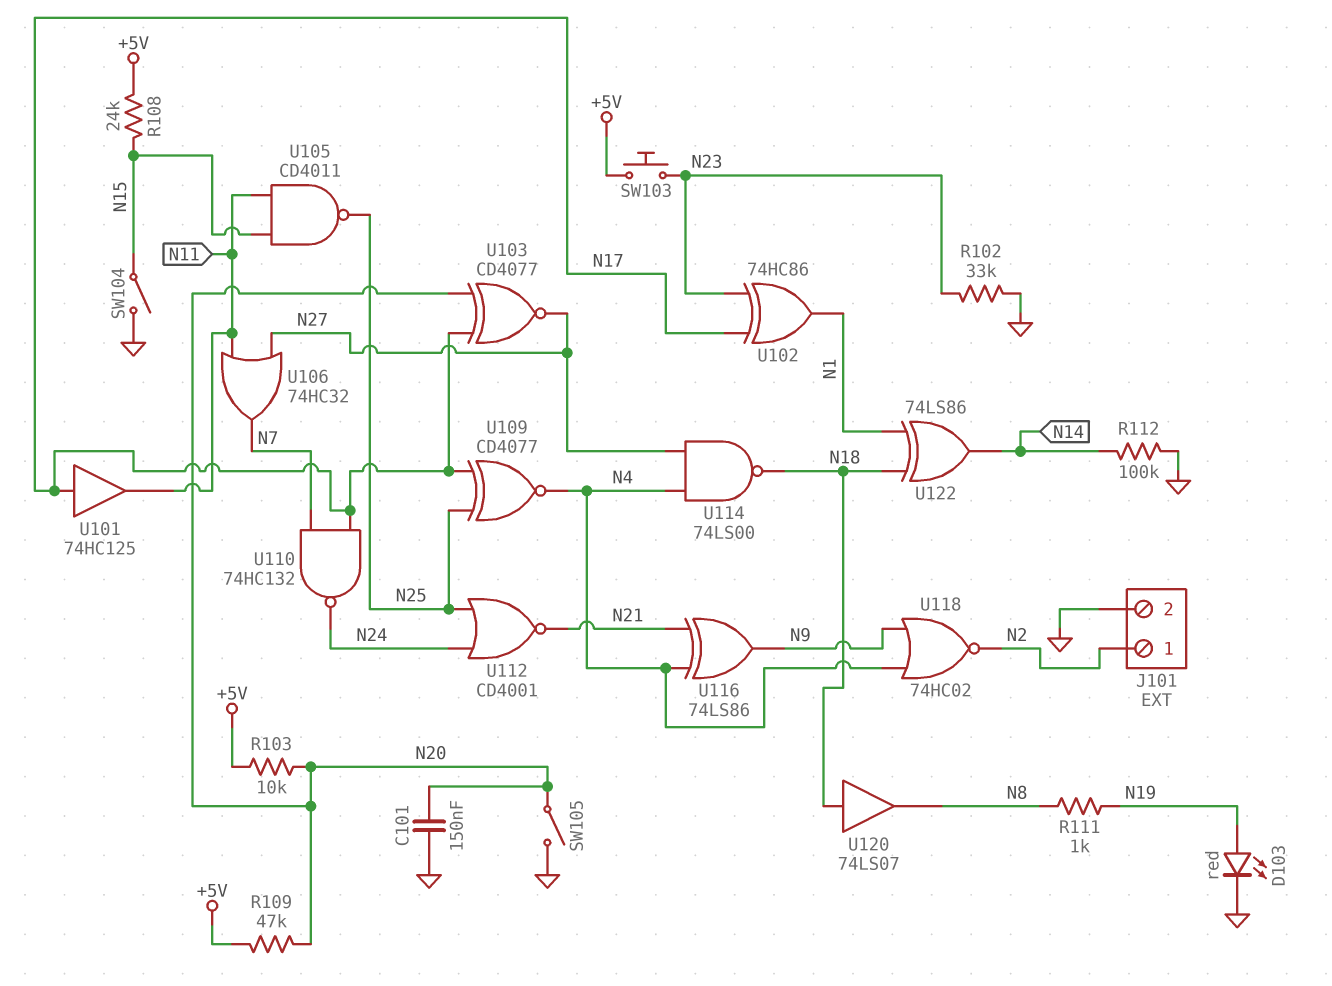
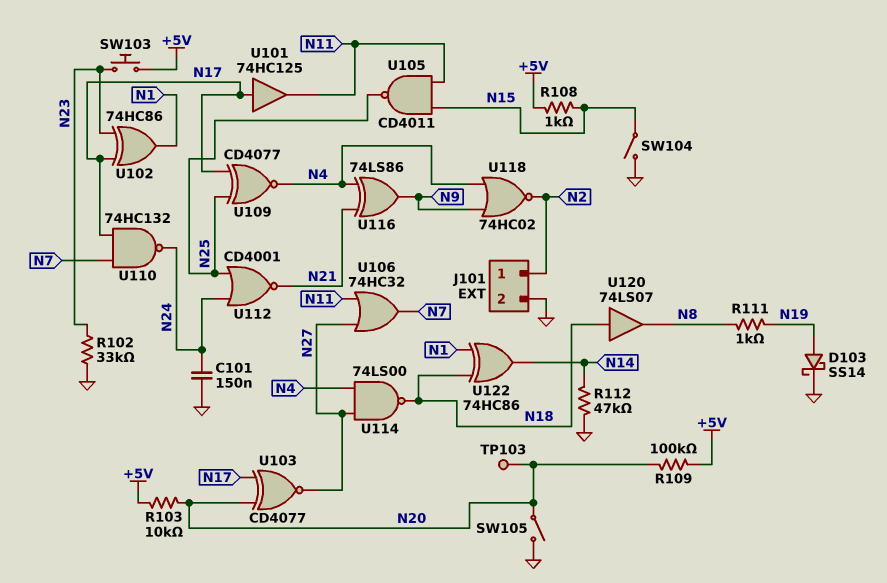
C101: 150nF (GND, N20) -> 150nF (GND, N24)
D103: LED red (A N19, K GND) -> schottky SS14 (A N19, K GND)
R108: 24k (+5V, N15) -> 1k (+5V, N15)
R109: 47k (+5V, N20) -> 100k (+5V, N20)
R112: 100k (GND, N14) -> 47k (GND, N14)
TP103: none -> test point (N20)
U122: XOR 74LS86 (in N1, in N18, out N14) -> XOR 74HC86 (in N1, in N18, out N14)

